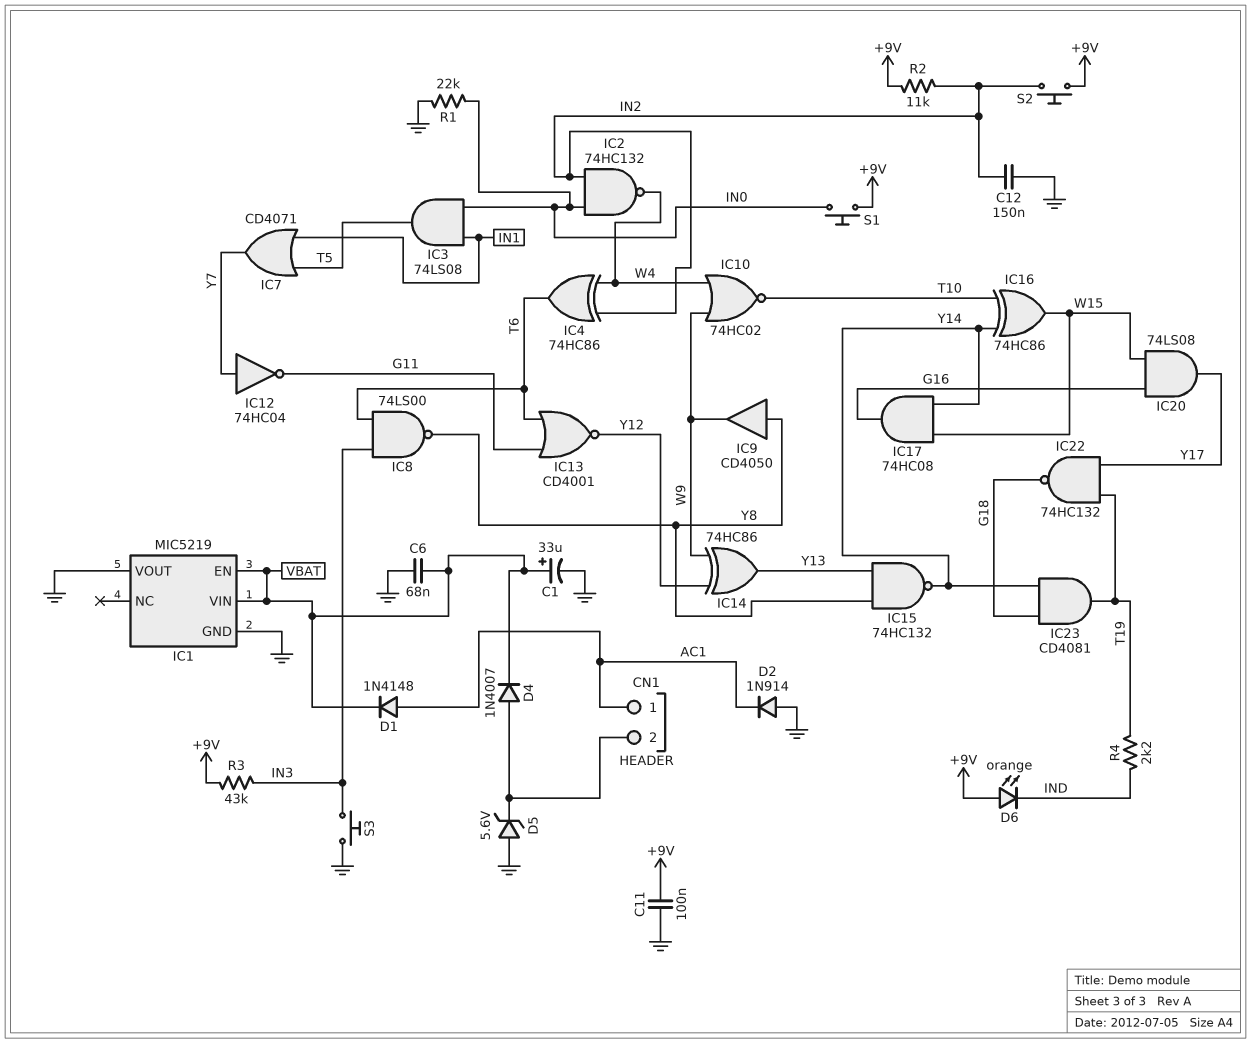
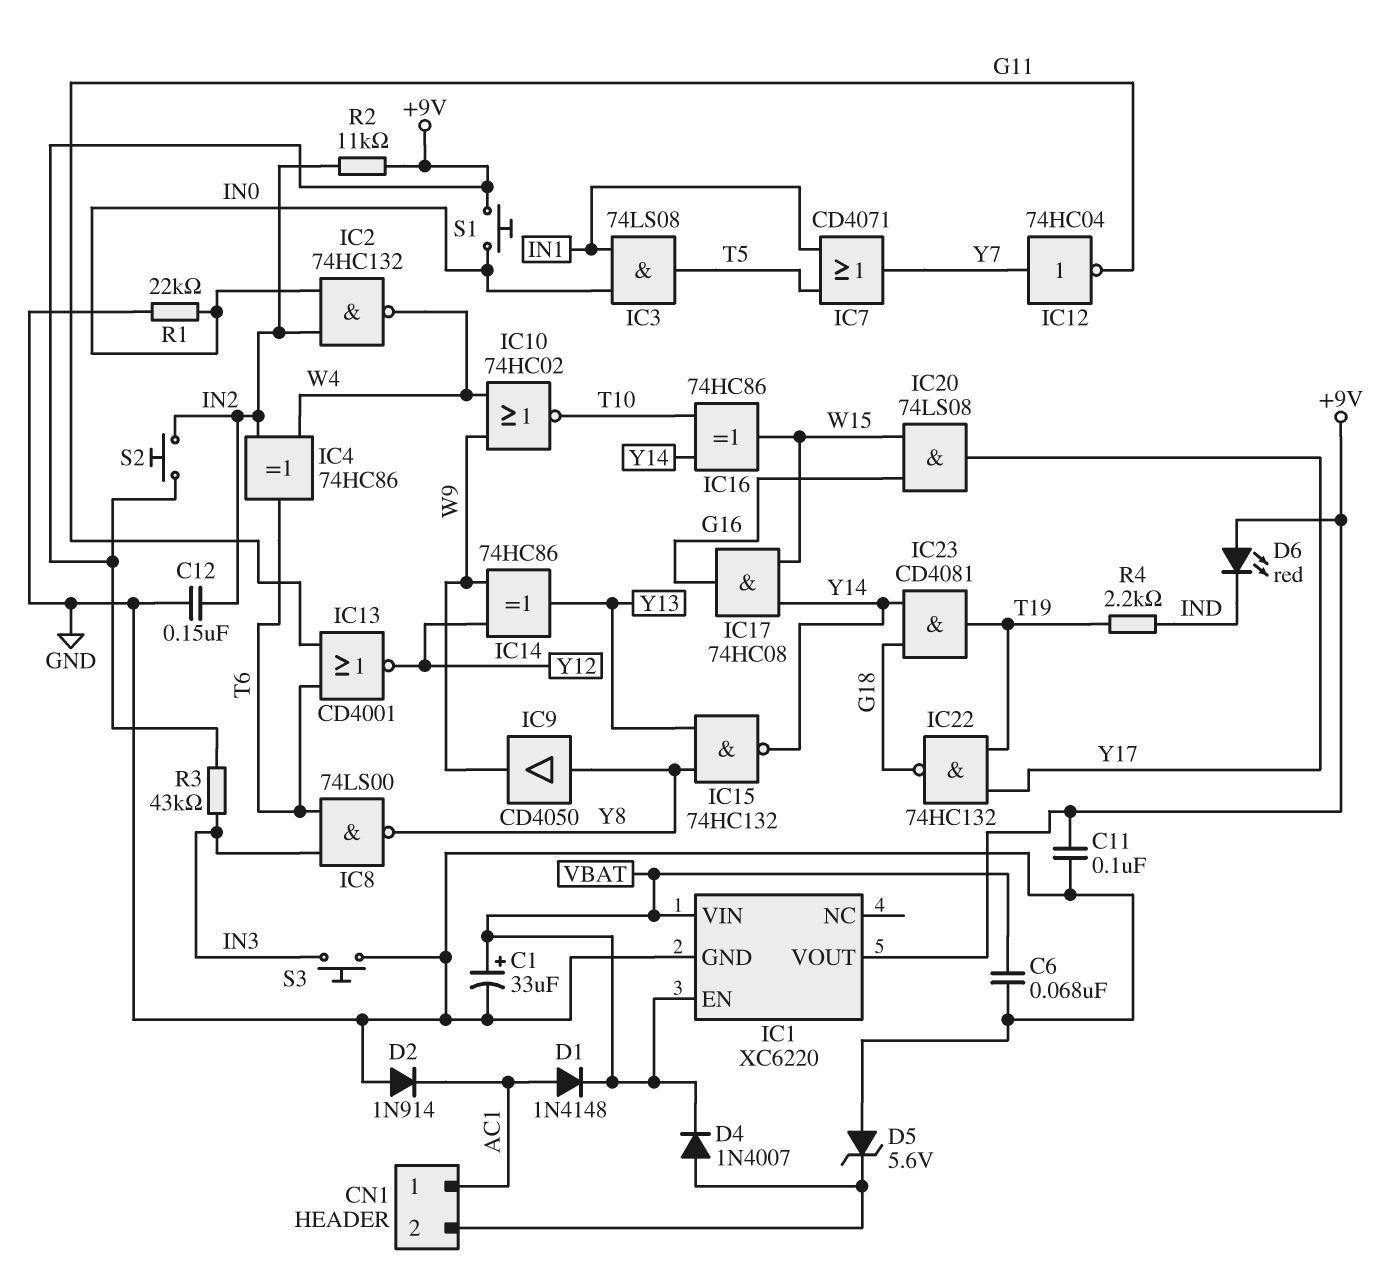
D6: LED orange (A +9V, K IND) -> LED red (A +9V, K IND)
IC1: MIC5219 -> XC6220
IC1 pin VOUT: GND -> +9V

